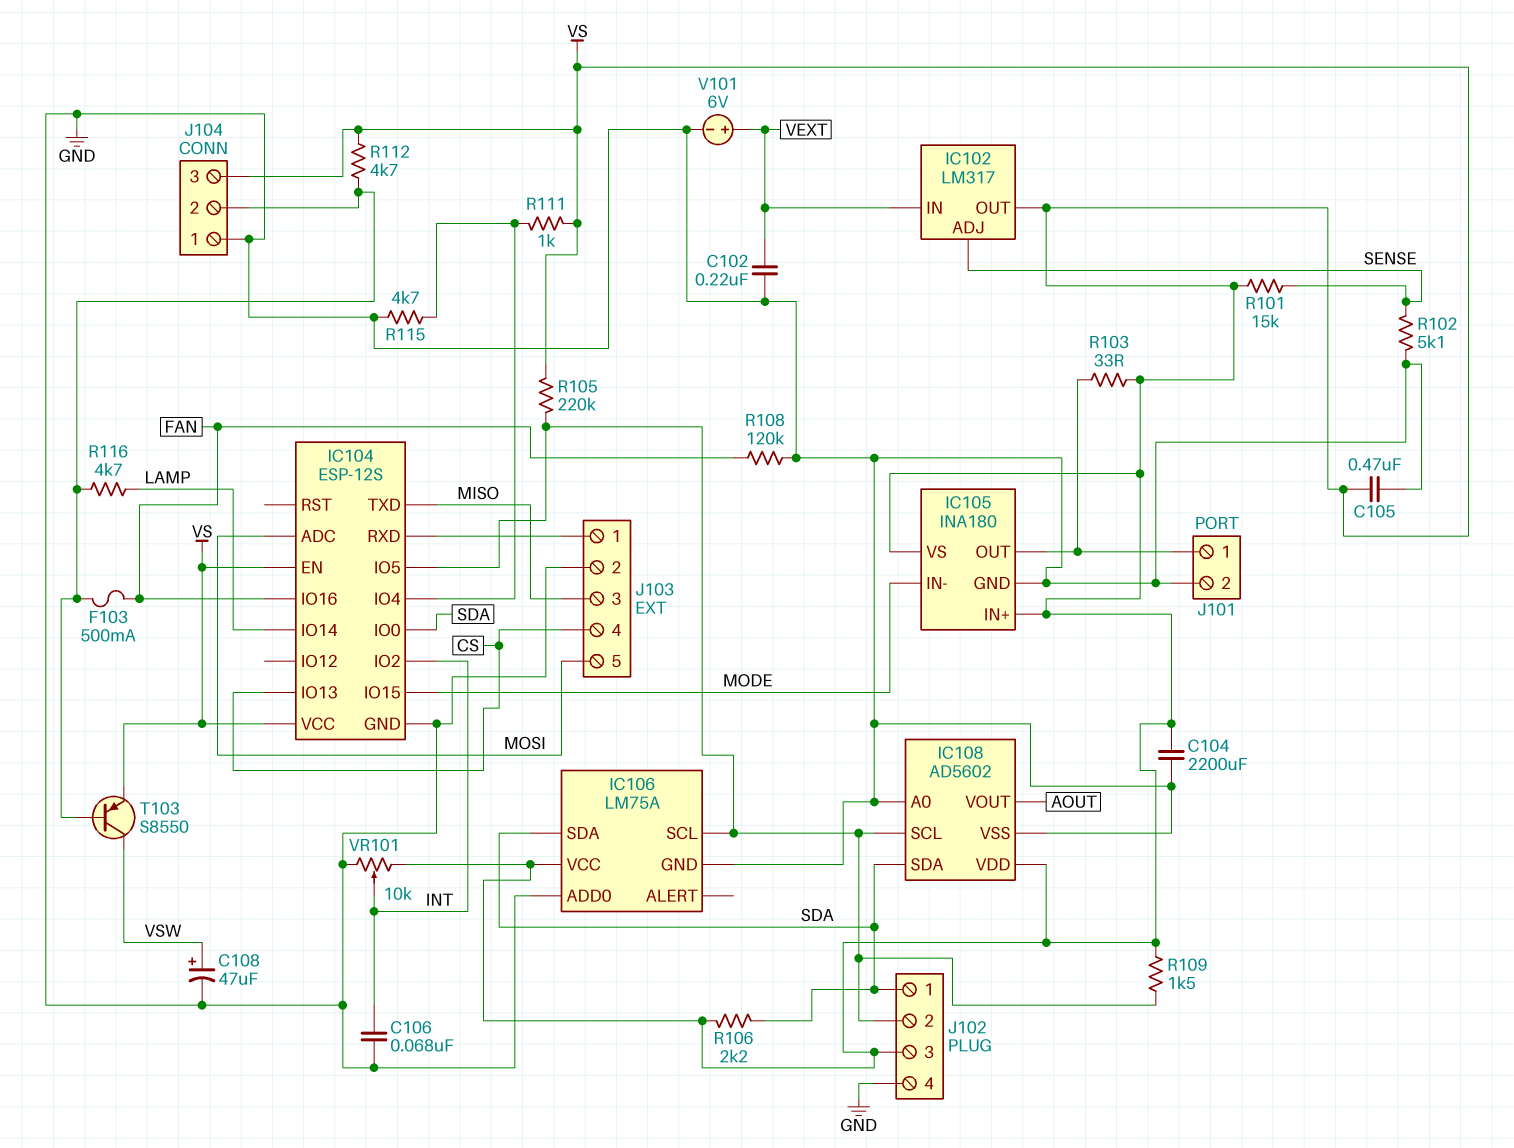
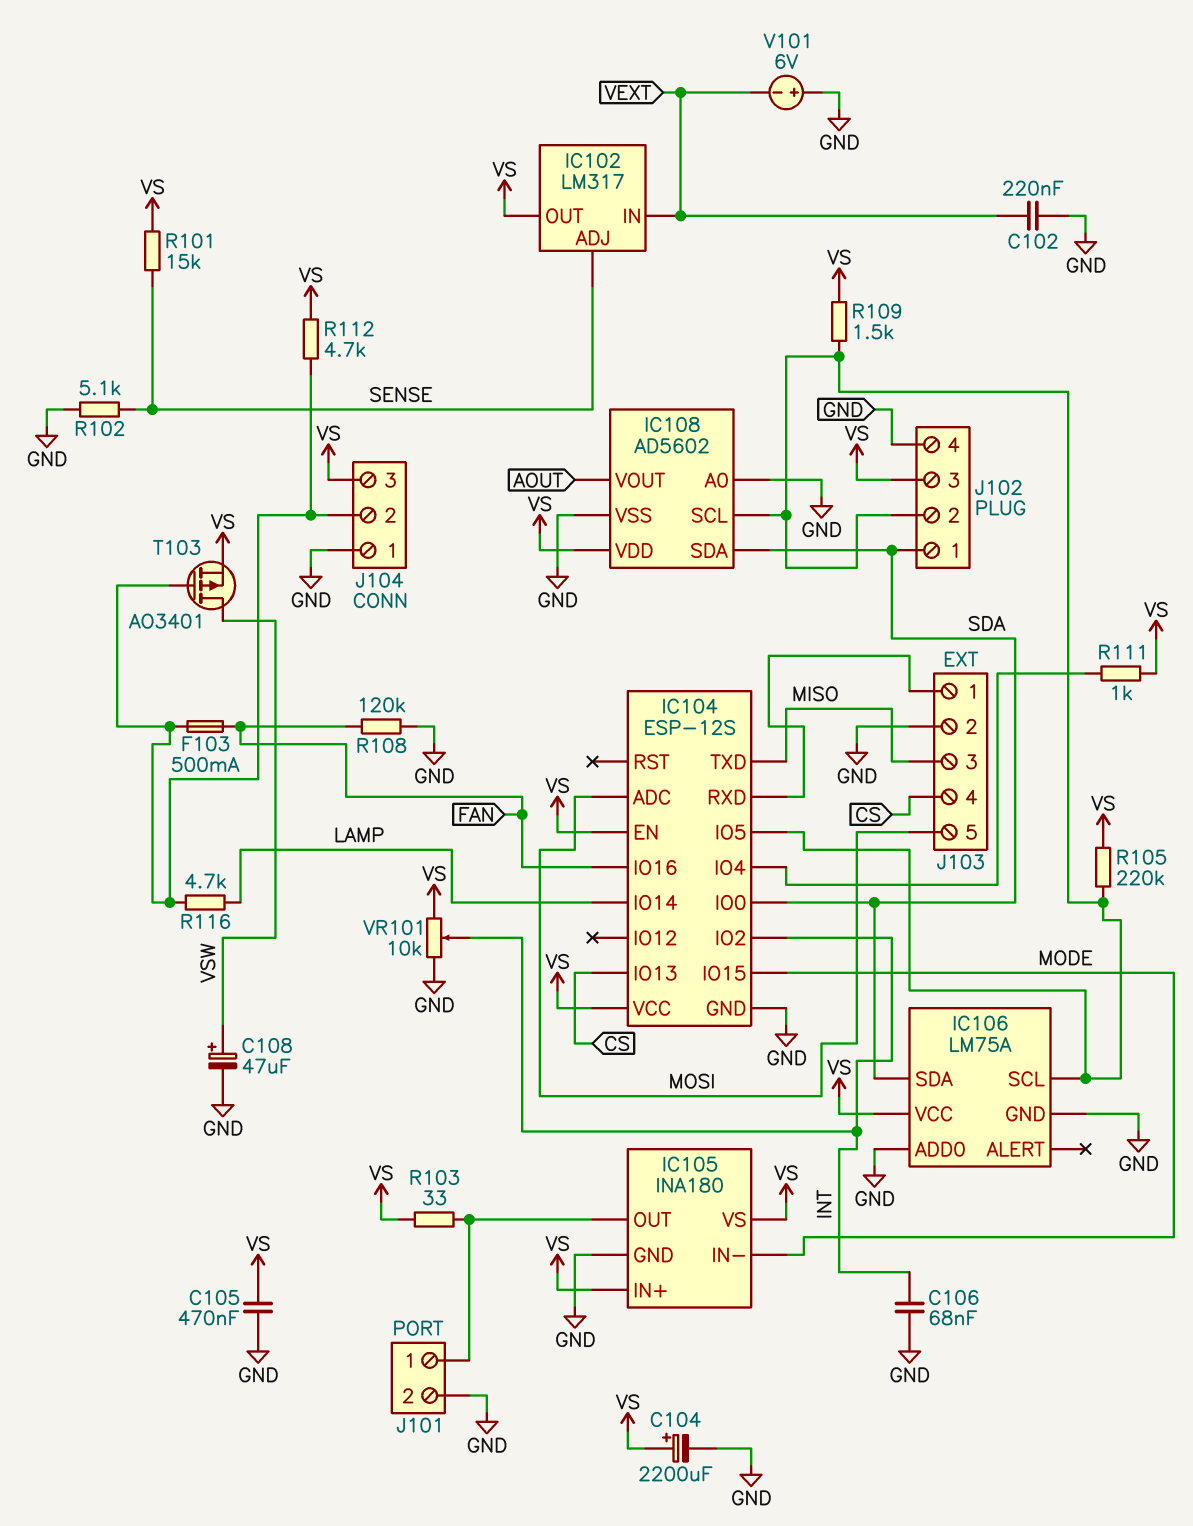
C104: 2200uF (GND, VS) -> 2200uF (plus VS, minus GND)
R106: 2.2k (SDA, VS) -> none
R115: 4.7k (GND, IC104/IO4) -> none
T103: PNP S8550 (B J104/2, C VSW, E VS) -> PMOS AO3401 (G J104/2, D VSW, S VS)
V101: 6V (plus VEXT, minus GND) -> 6V (plus GND, minus VEXT)

